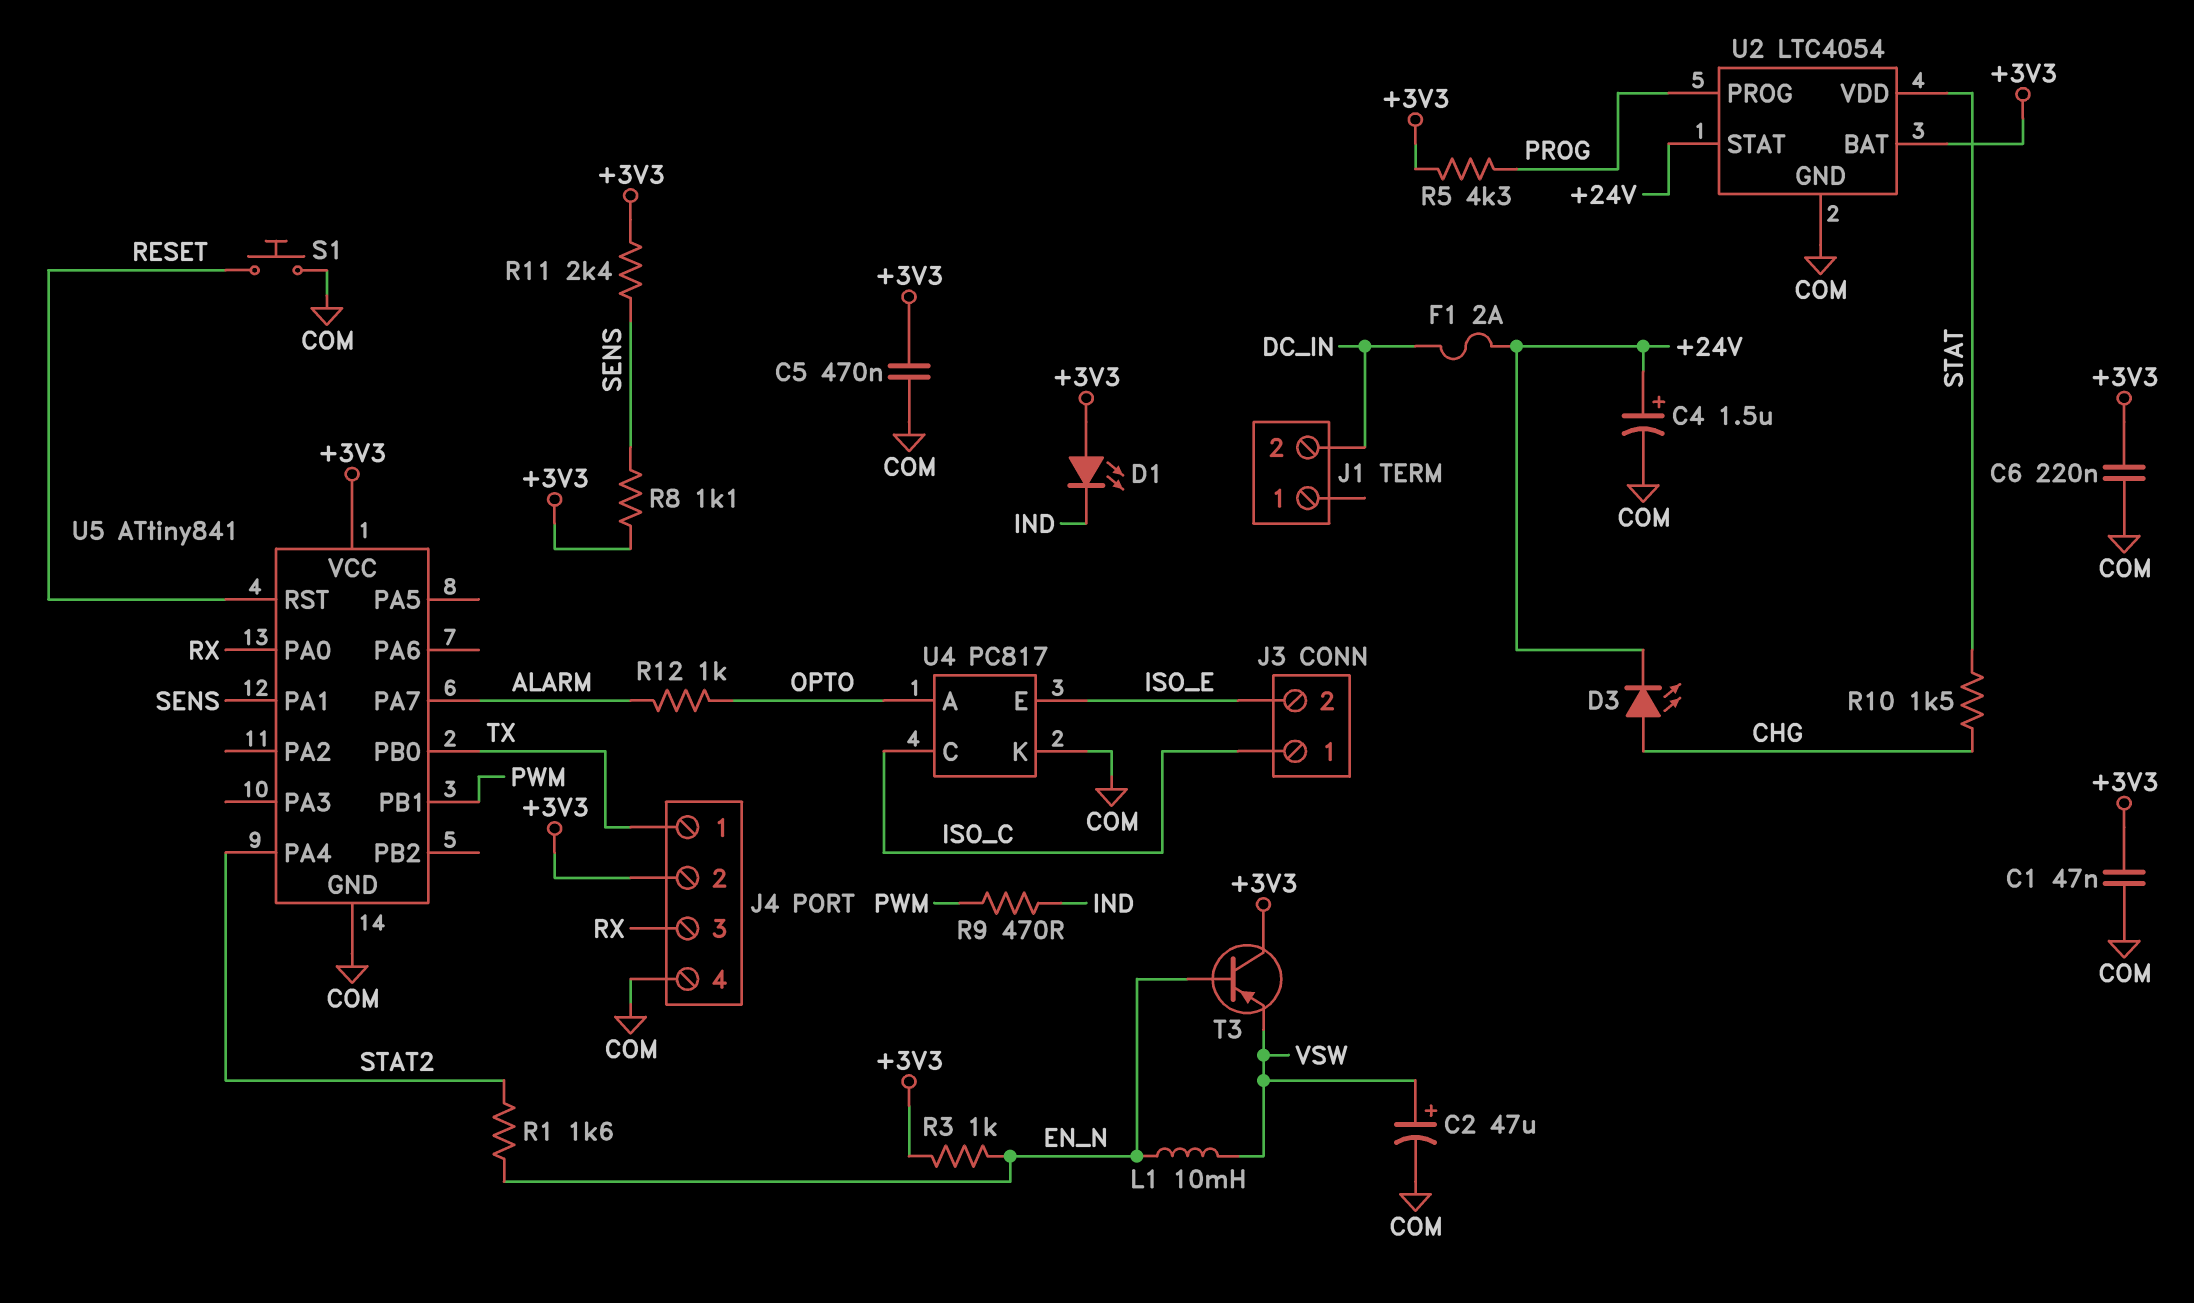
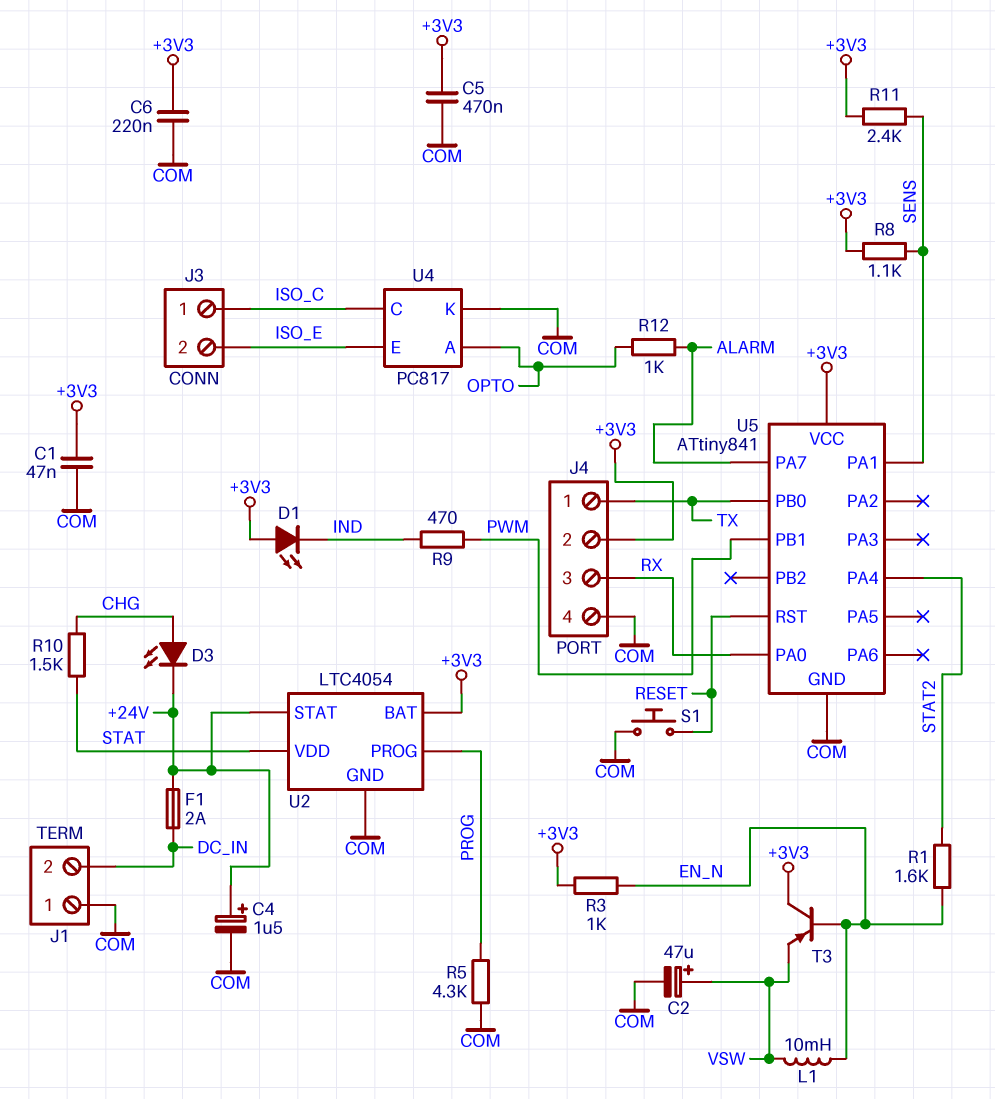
J1 pin 1: none -> COM
R5: 4.3k (+3V3, PROG) -> 4.3k (COM, PROG)

